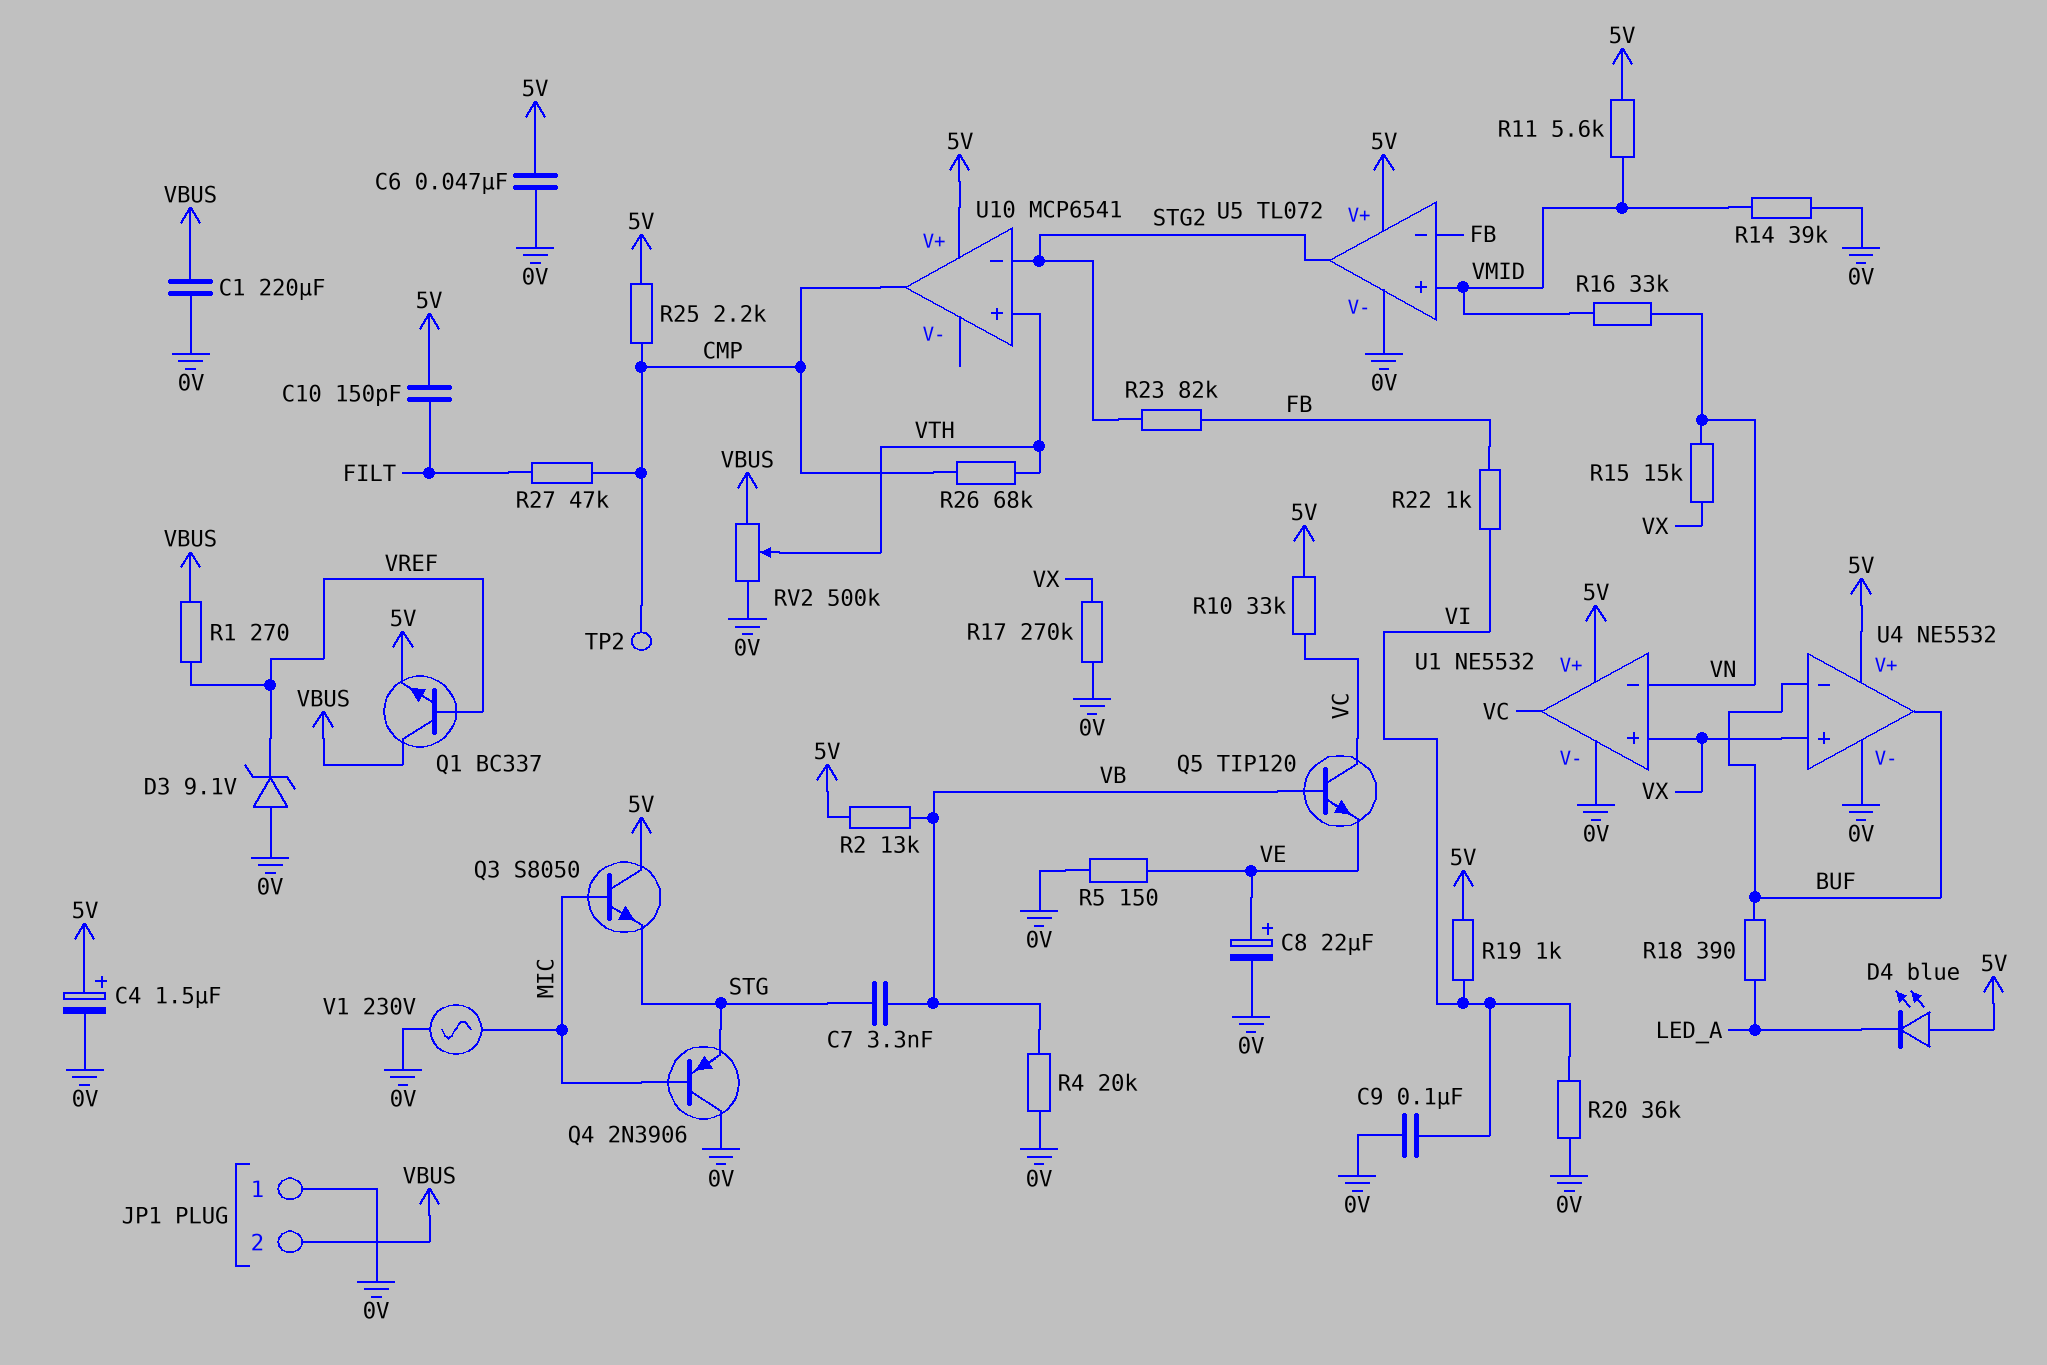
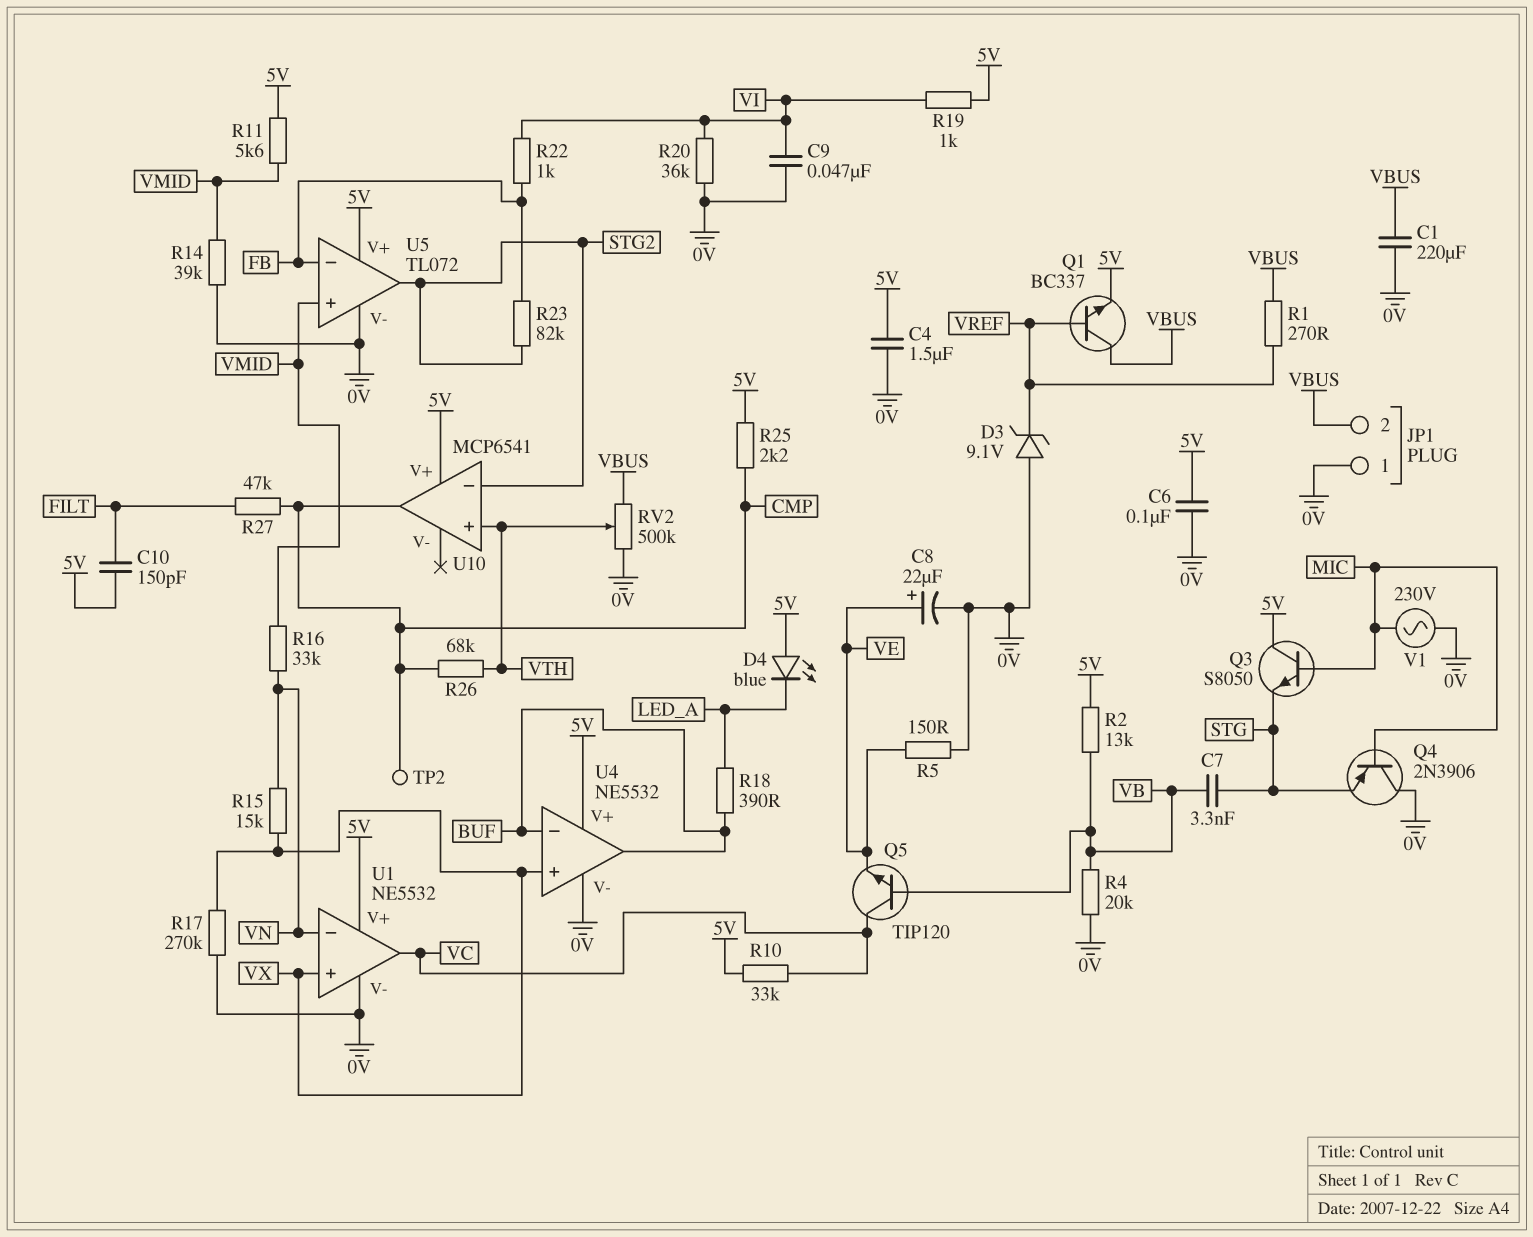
C4: 1.5uF (plus 5V, minus 0V) -> 1.5uF (0V, 5V)
C6: 47nF (0V, 5V) -> 100nF (0V, 5V)
C9: 100nF (0V, VI) -> 47nF (0V, VI)

